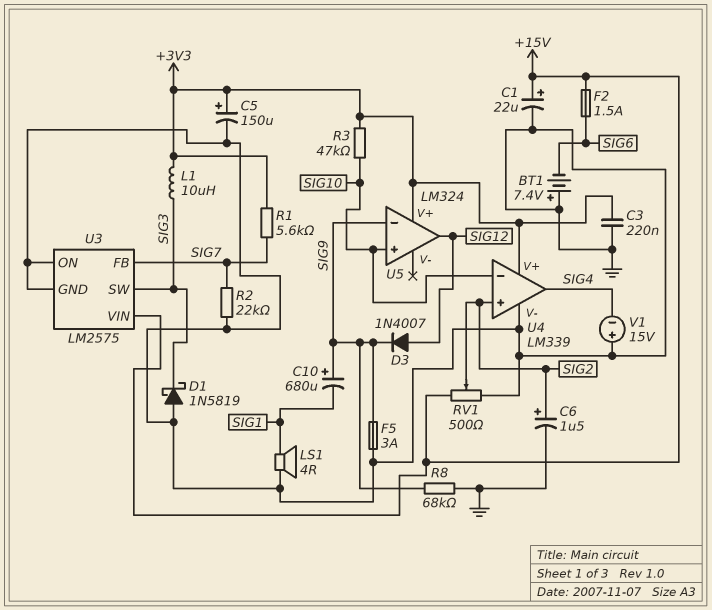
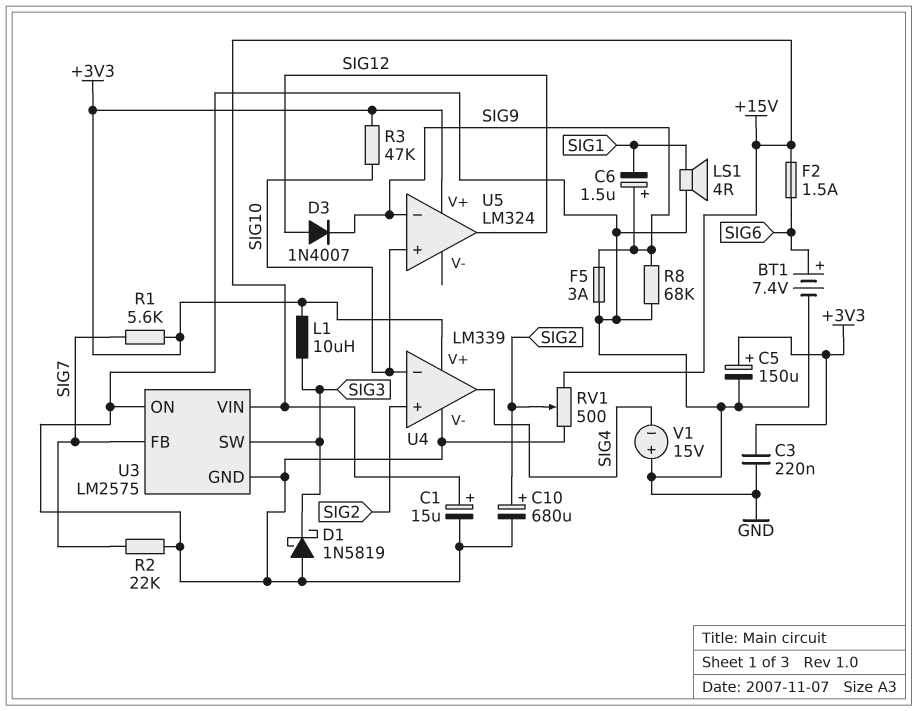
BT1: 7.4V (plus GND, minus SIG6) -> 7.4V (plus SIG6, minus GND)
C1: 22uF (plus +15V, minus GND) -> 15uF (plus +15V, minus GND)
C6: 1.5uF (plus SIG2, minus GND) -> 1.5uF (plus SIG9, minus SIG1)
C10: 680uF (plus SIG9, minus SIG1) -> 680uF (plus SIG2, minus GND)

